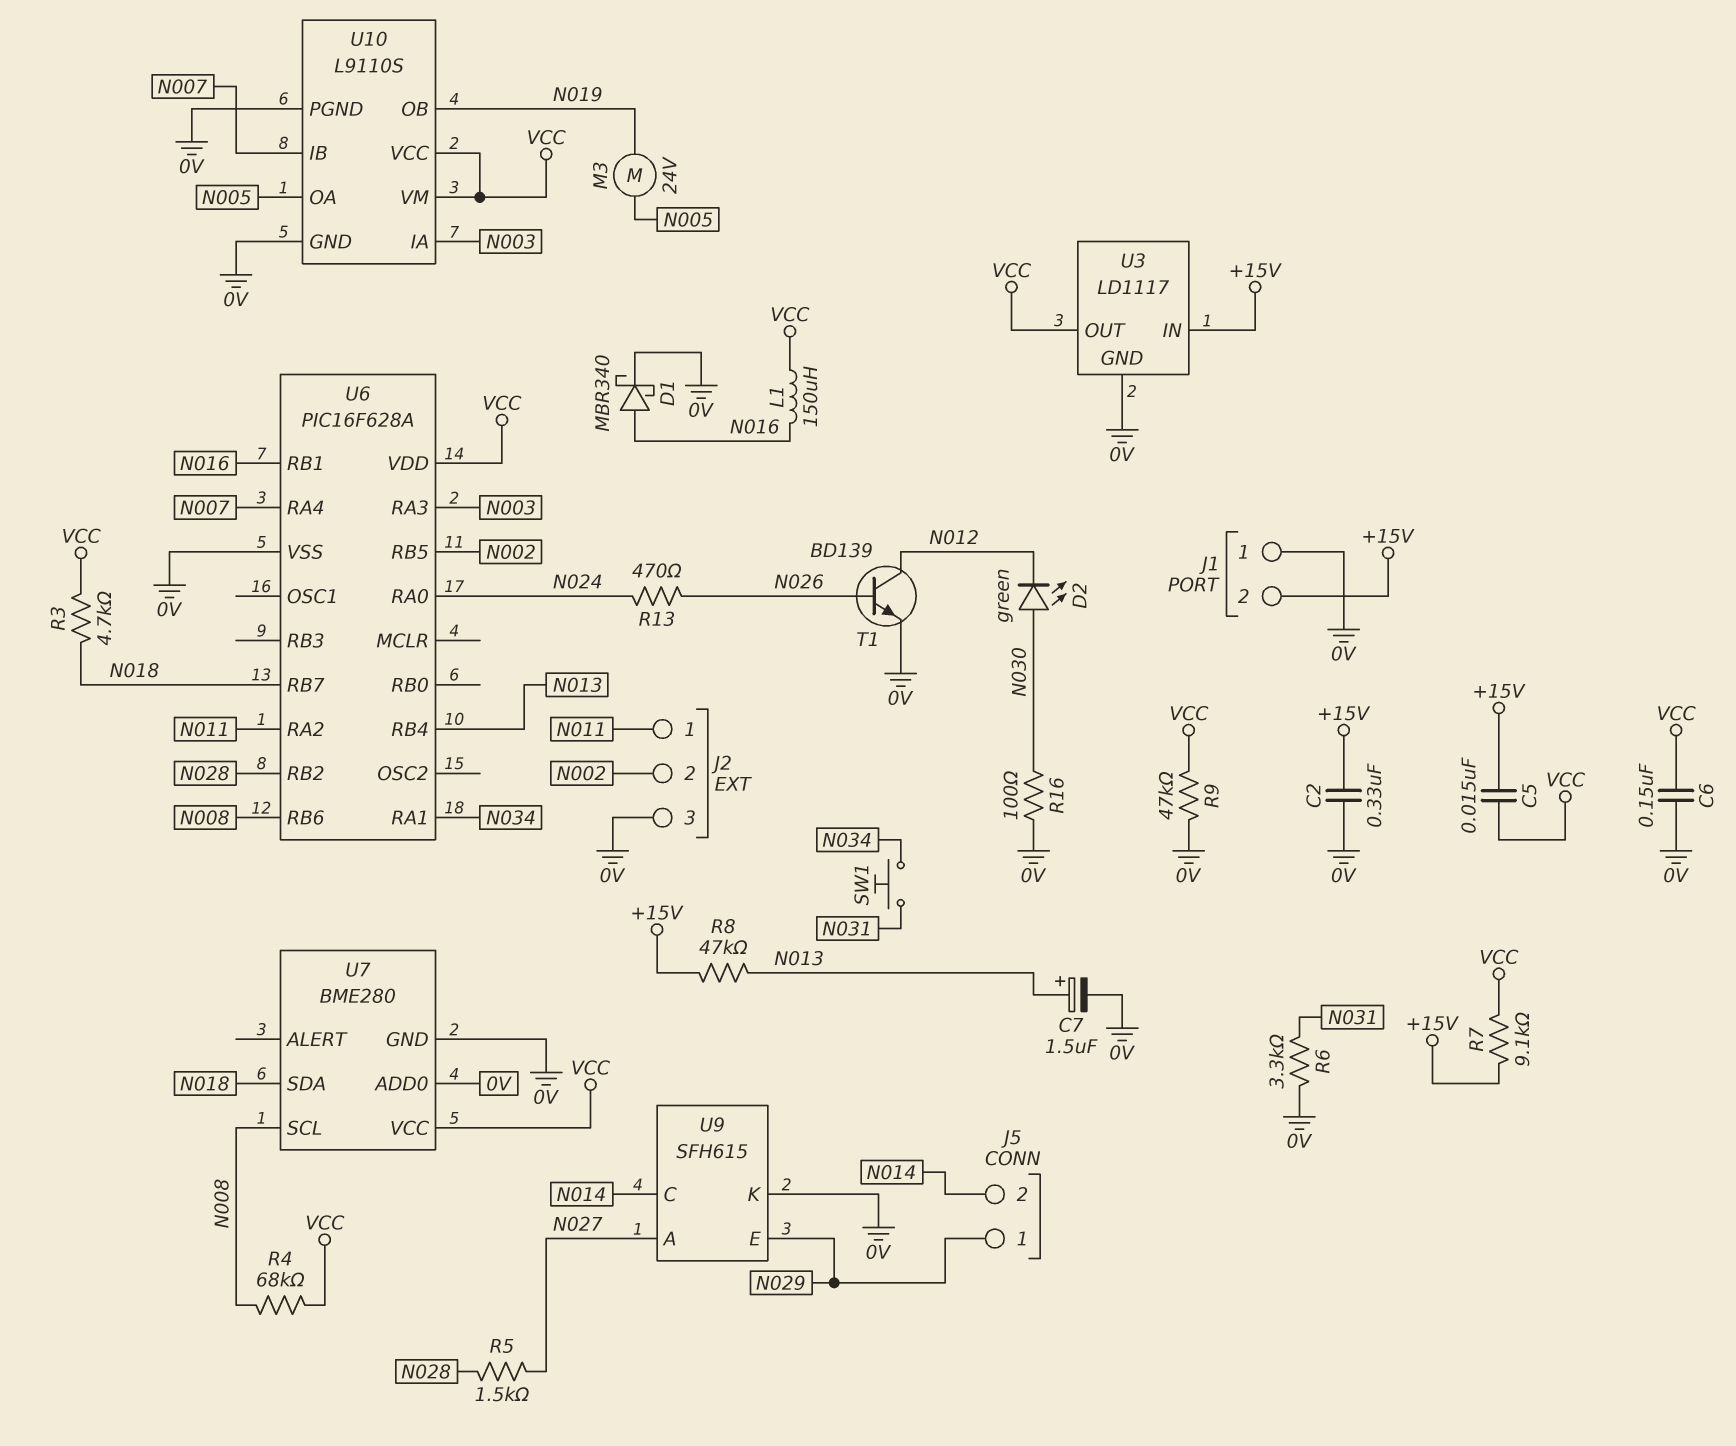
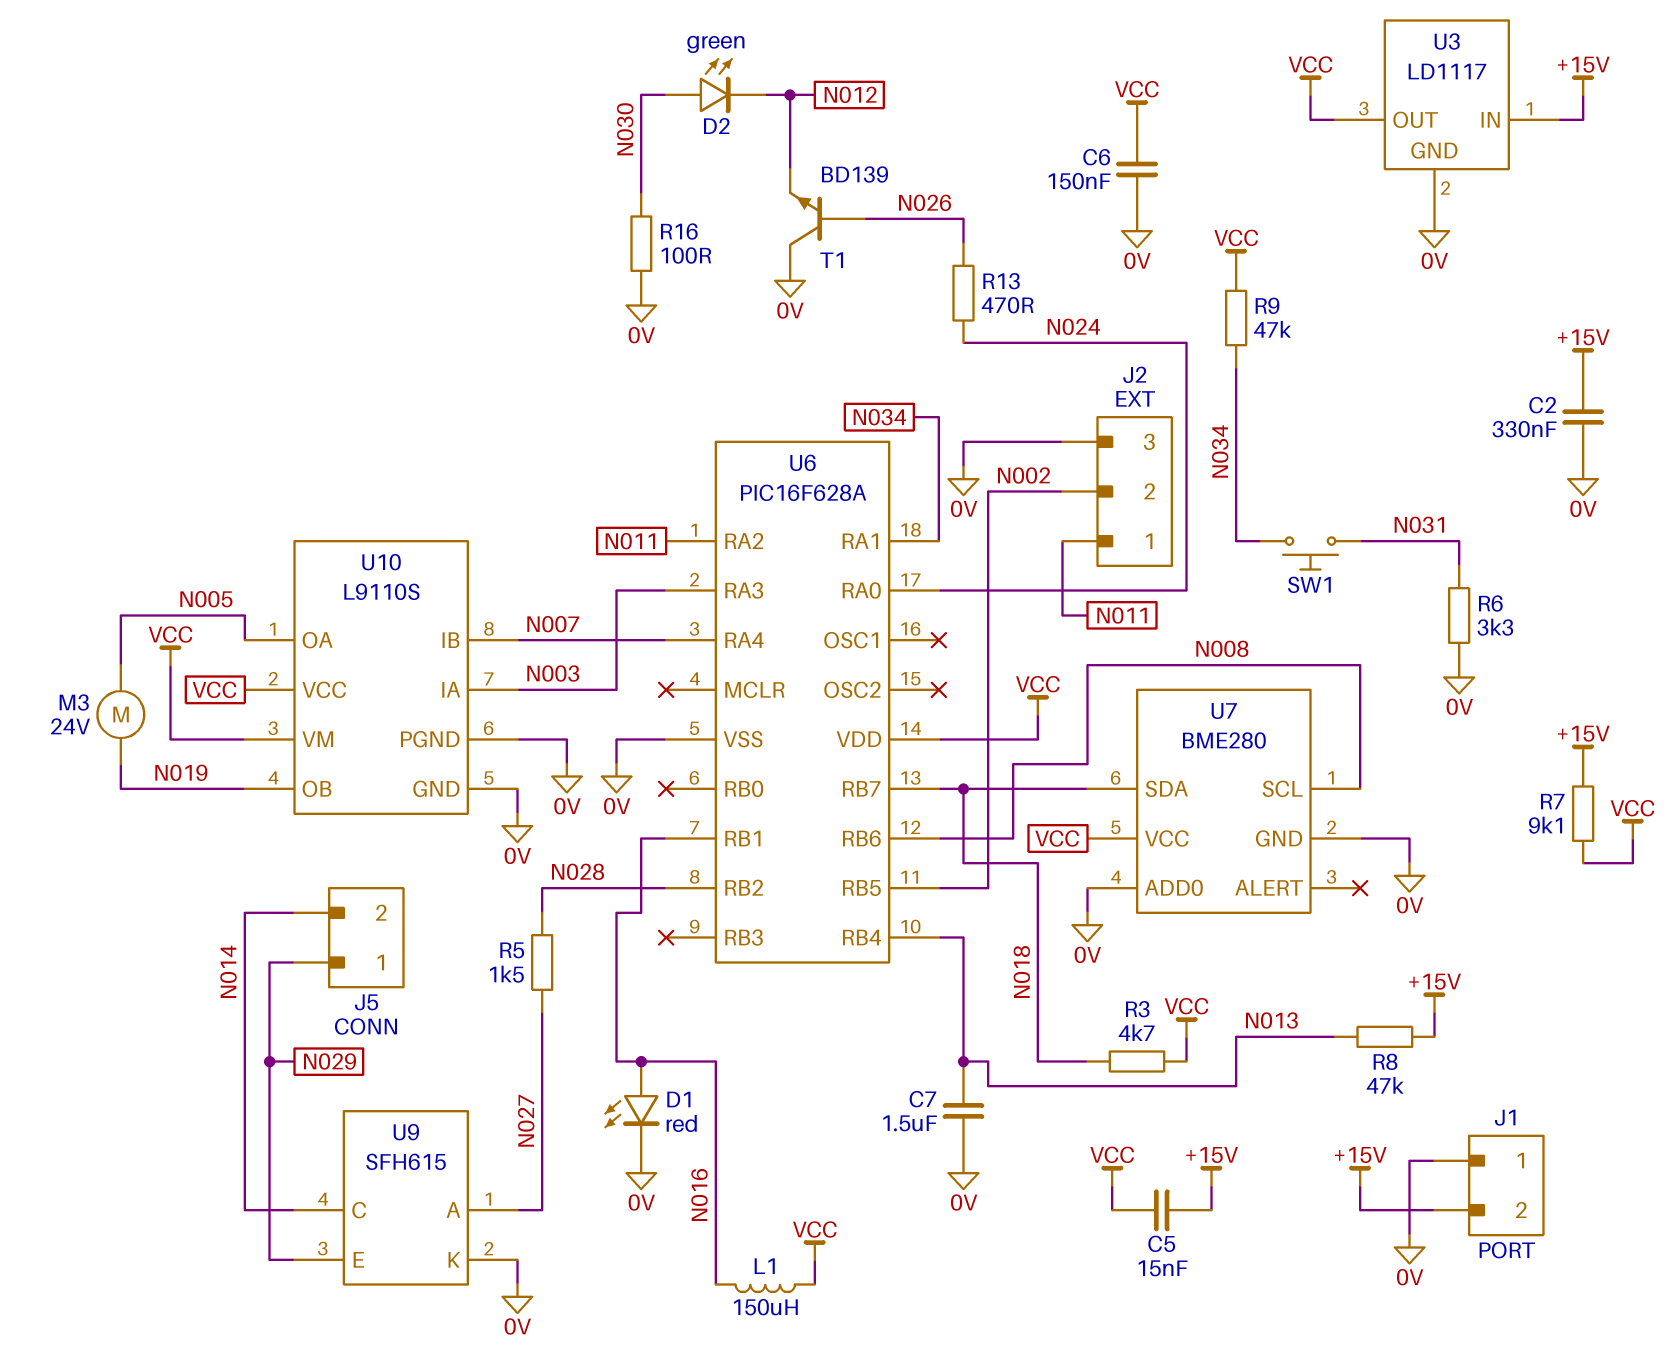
C7: 1.5uF (plus N013, minus 0V) -> 1.5uF (0V, N013)
D1: schottky MBR340 (A N016, K 0V) -> LED red (A N016, K 0V)
R4: 68k (N008, VCC) -> none
R9: 47k (0V, VCC) -> 47k (N034, VCC)
T1: NPN BD139 (B N026, C N012, E 0V) -> NPN BD139 (B N026, C 0V, E N012)

